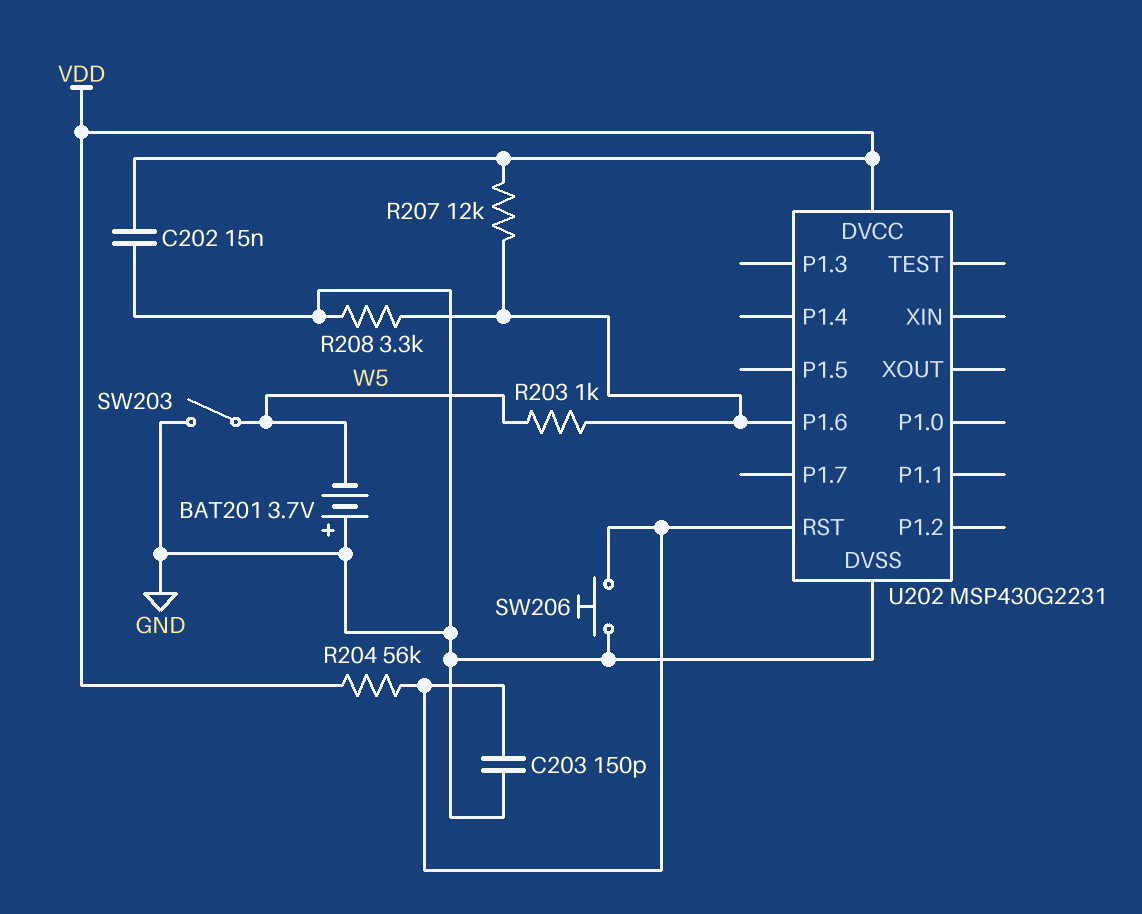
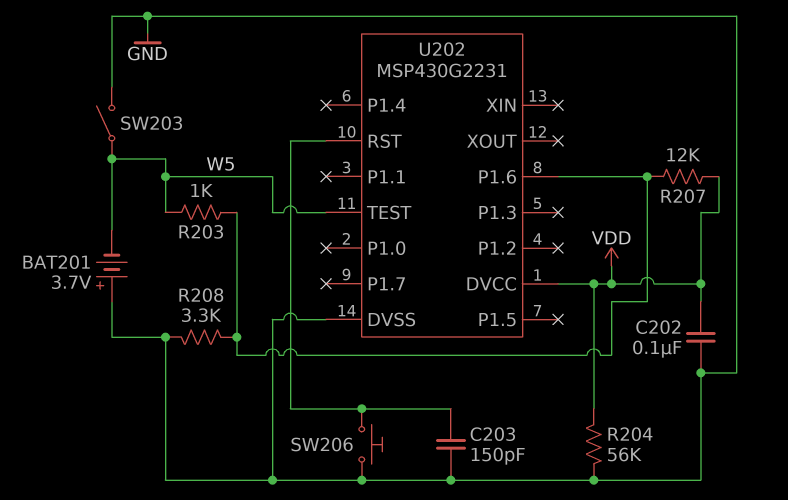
C202: 15nF (GND, VDD) -> 100nF (GND, VDD)
R204: 56k (U202/RST, VDD) -> 56k (GND, VDD)
U202 pin TEST: none -> W5

